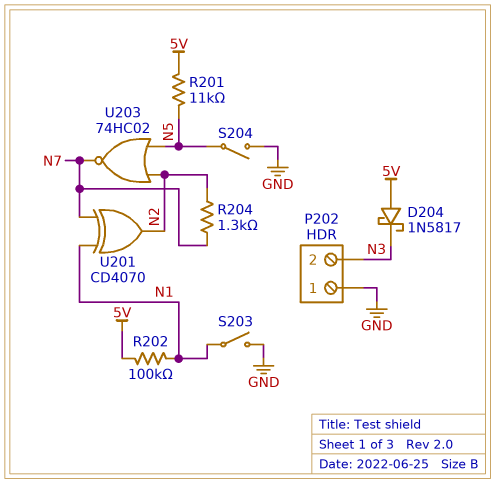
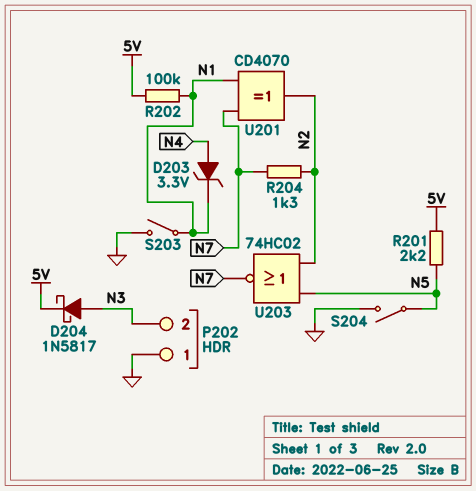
D203: none -> zener 3.3V (A N4, K N1)
D204: schottky 1N5817 (A 5V, K N3) -> schottky 1N5817 (A N3, K 5V)
R201: 11k (5V, N5) -> 2.2k (5V, N5)

